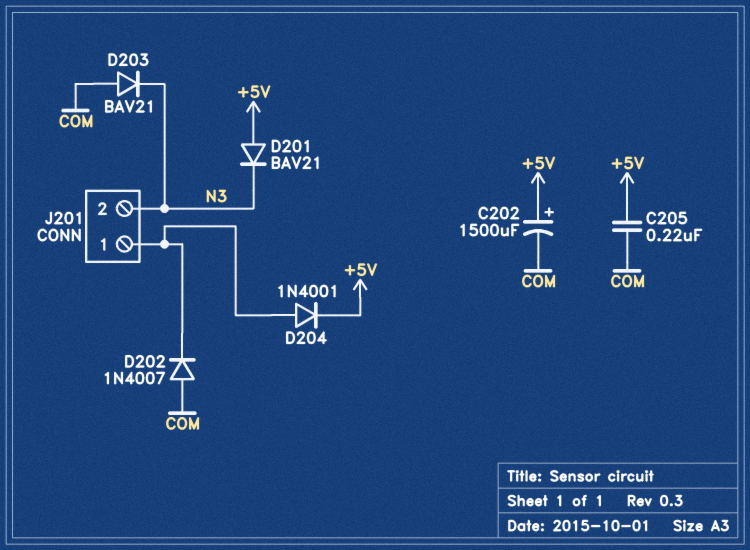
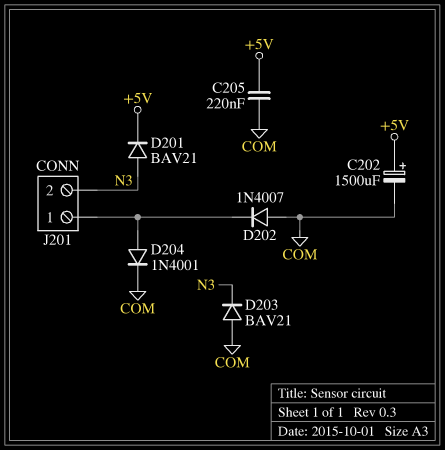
D201: diode BAV21 (A +5V, K N3) -> diode BAV21 (A N3, K +5V)
D204: diode 1N4001 (A J201/1, K +5V) -> diode 1N4001 (A J201/1, K COM)

